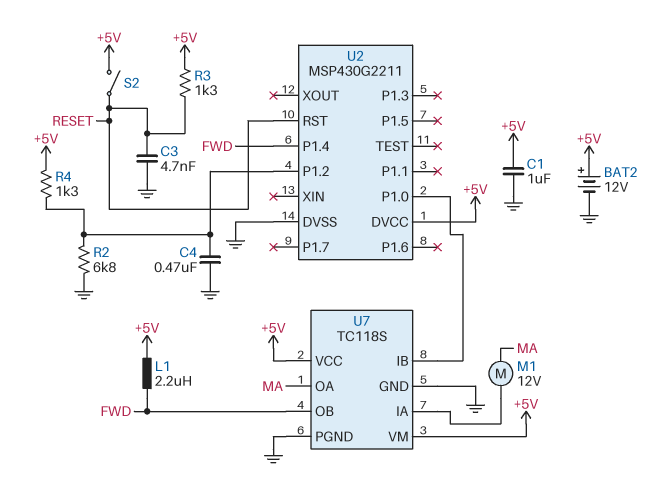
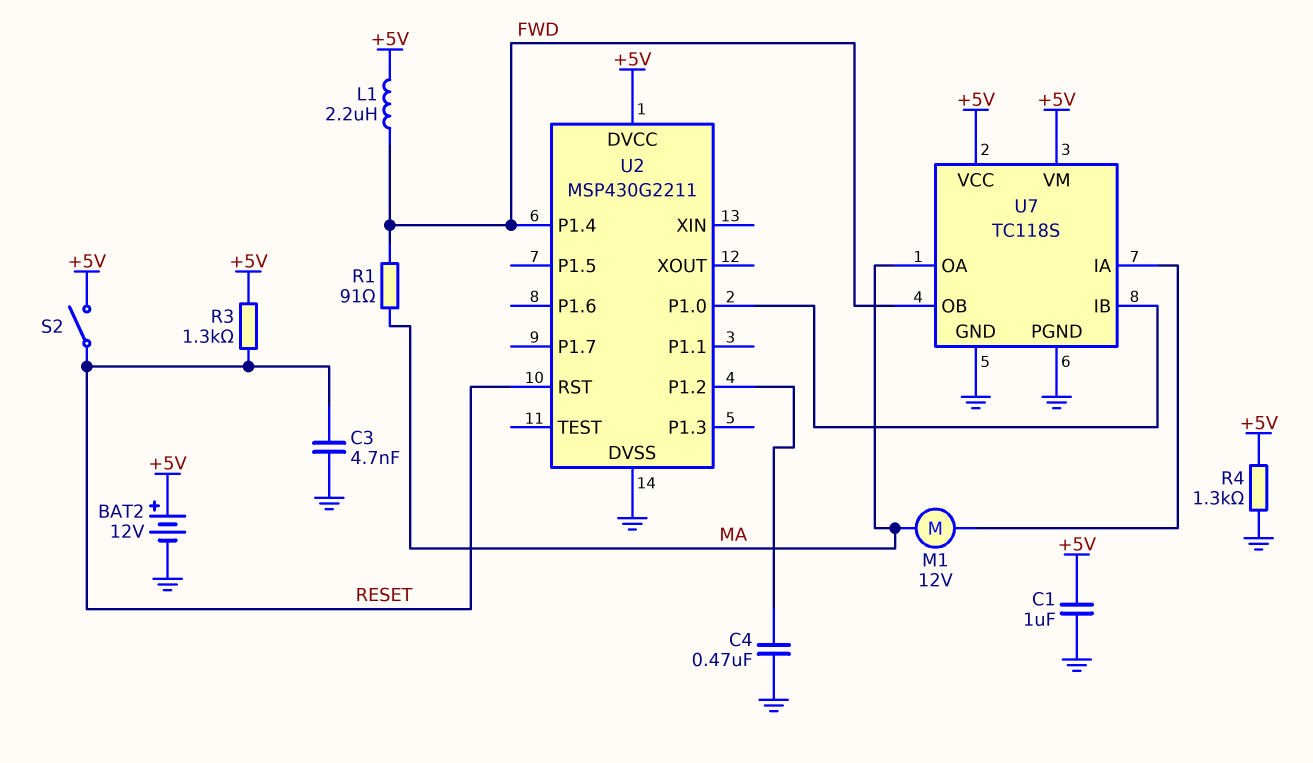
R1: none -> 91 (FWD, MA)
R2: 6.8k (GND, U2/P1.2) -> none
R4: 1.3k (+5V, U2/P1.2) -> 1.3k (+5V, GND)

